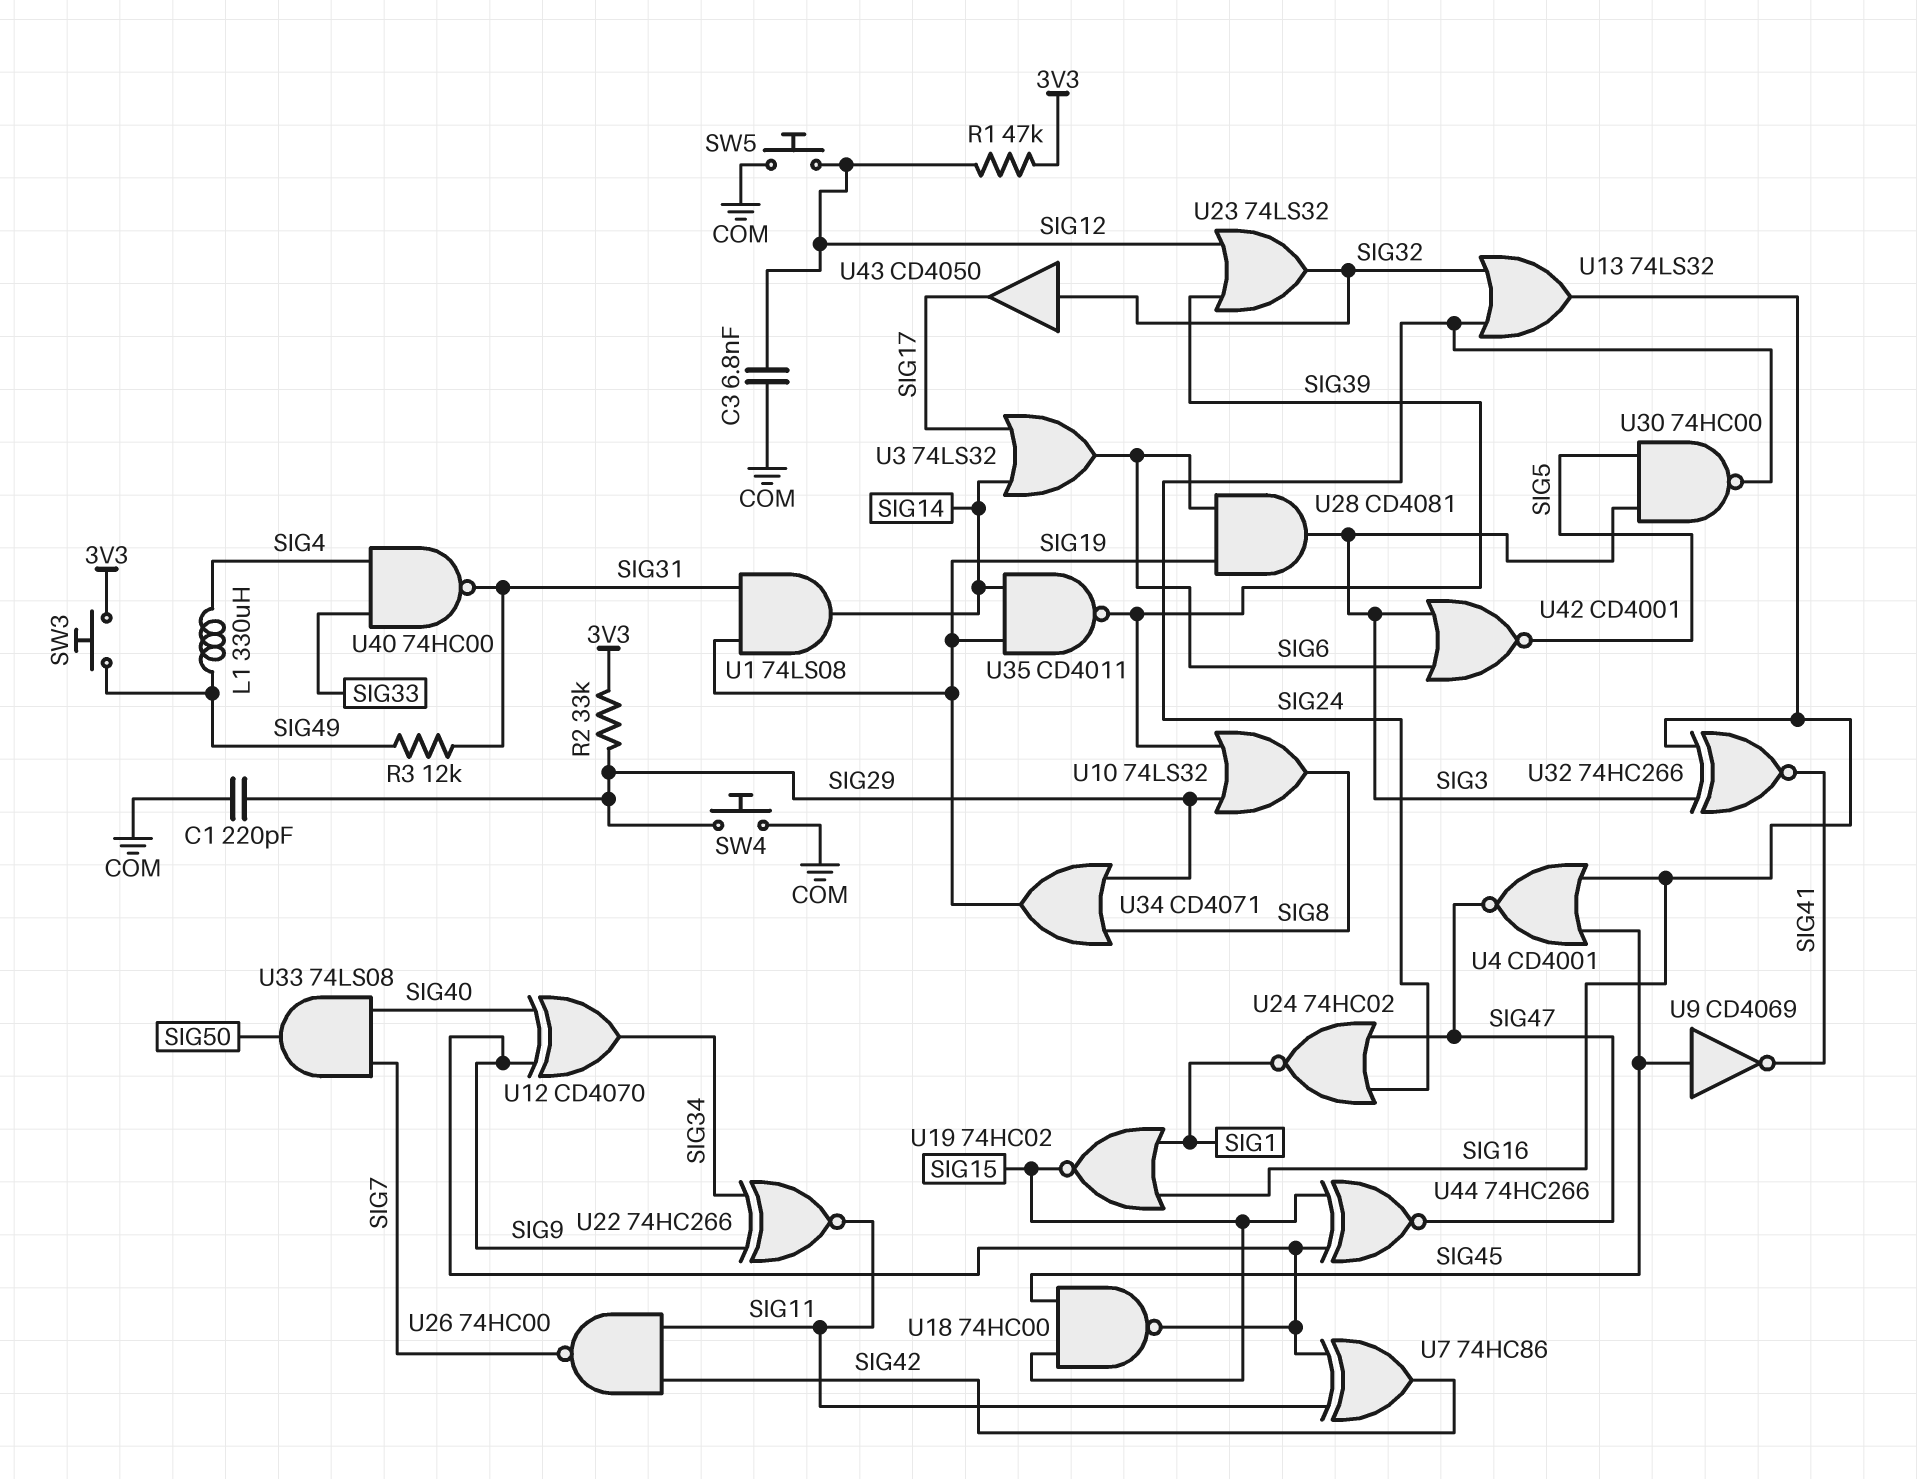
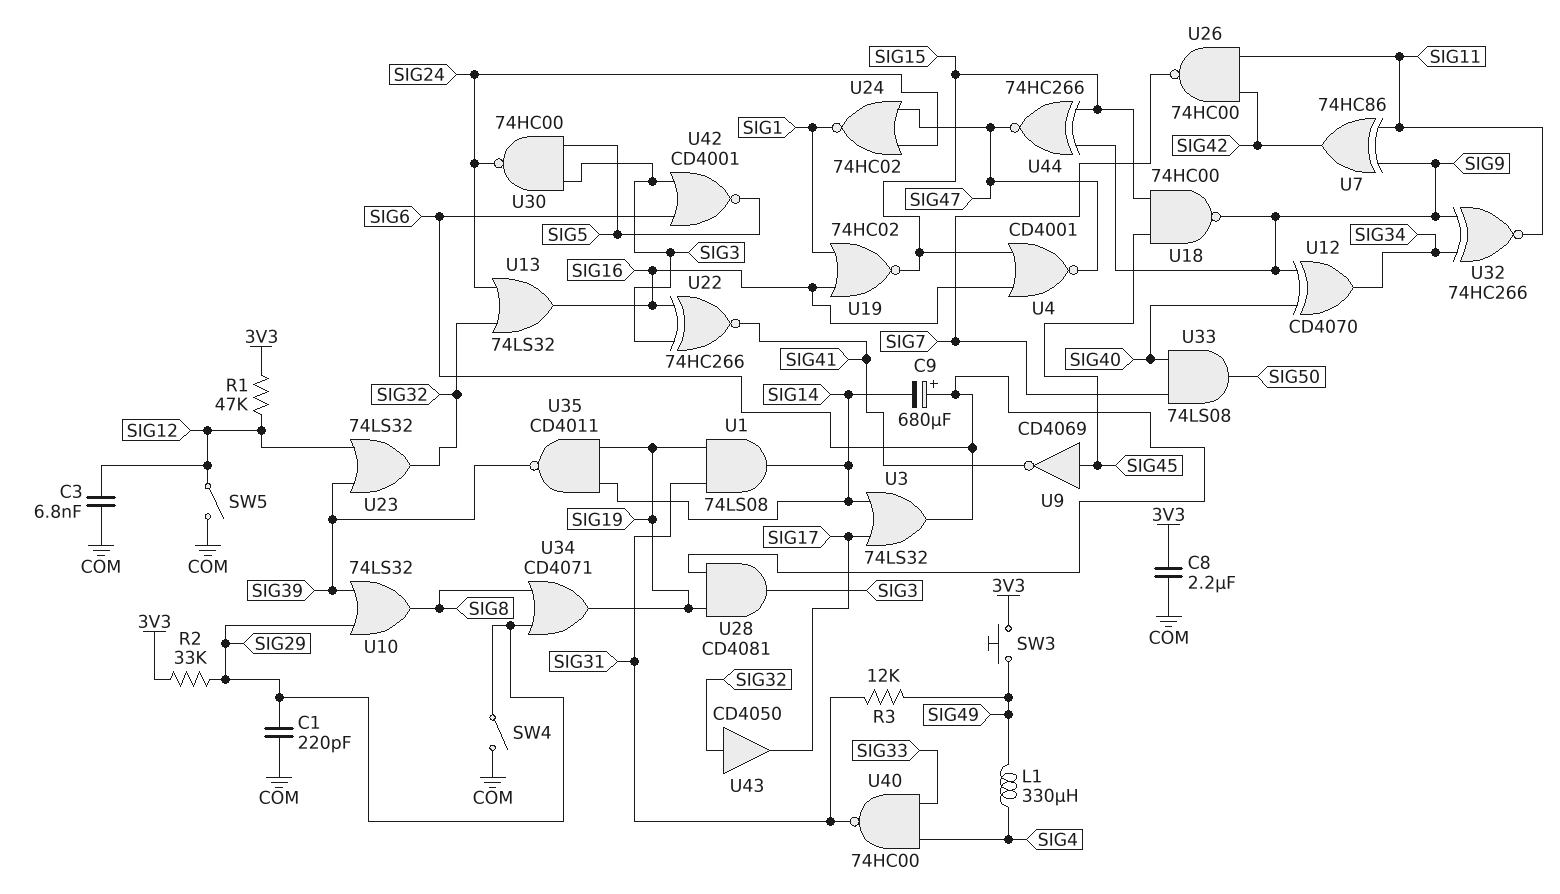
C8: none -> 2.2uF (3V3, COM)
C9: none -> 680uF (plus SIG6, minus SIG14)
SW4: button (COM, SIG29) -> switch (COM, SIG29)
SW5: button (COM, SIG12) -> switch (COM, SIG12)
U4: NOR CD4001 (in SIG16, in SIG45, out SIG47) -> NOR CD4001 (in SIG15, in SIG16, out SIG47)
U22: XNOR 74HC266 (in SIG9, in SIG34, out SIG11) -> XNOR 74HC266 (in SIG3, in SIG16, out SIG41)
U32: XNOR 74HC266 (in SIG3, in SIG16, out SIG41) -> XNOR 74HC266 (in SIG9, in SIG34, out SIG11)

